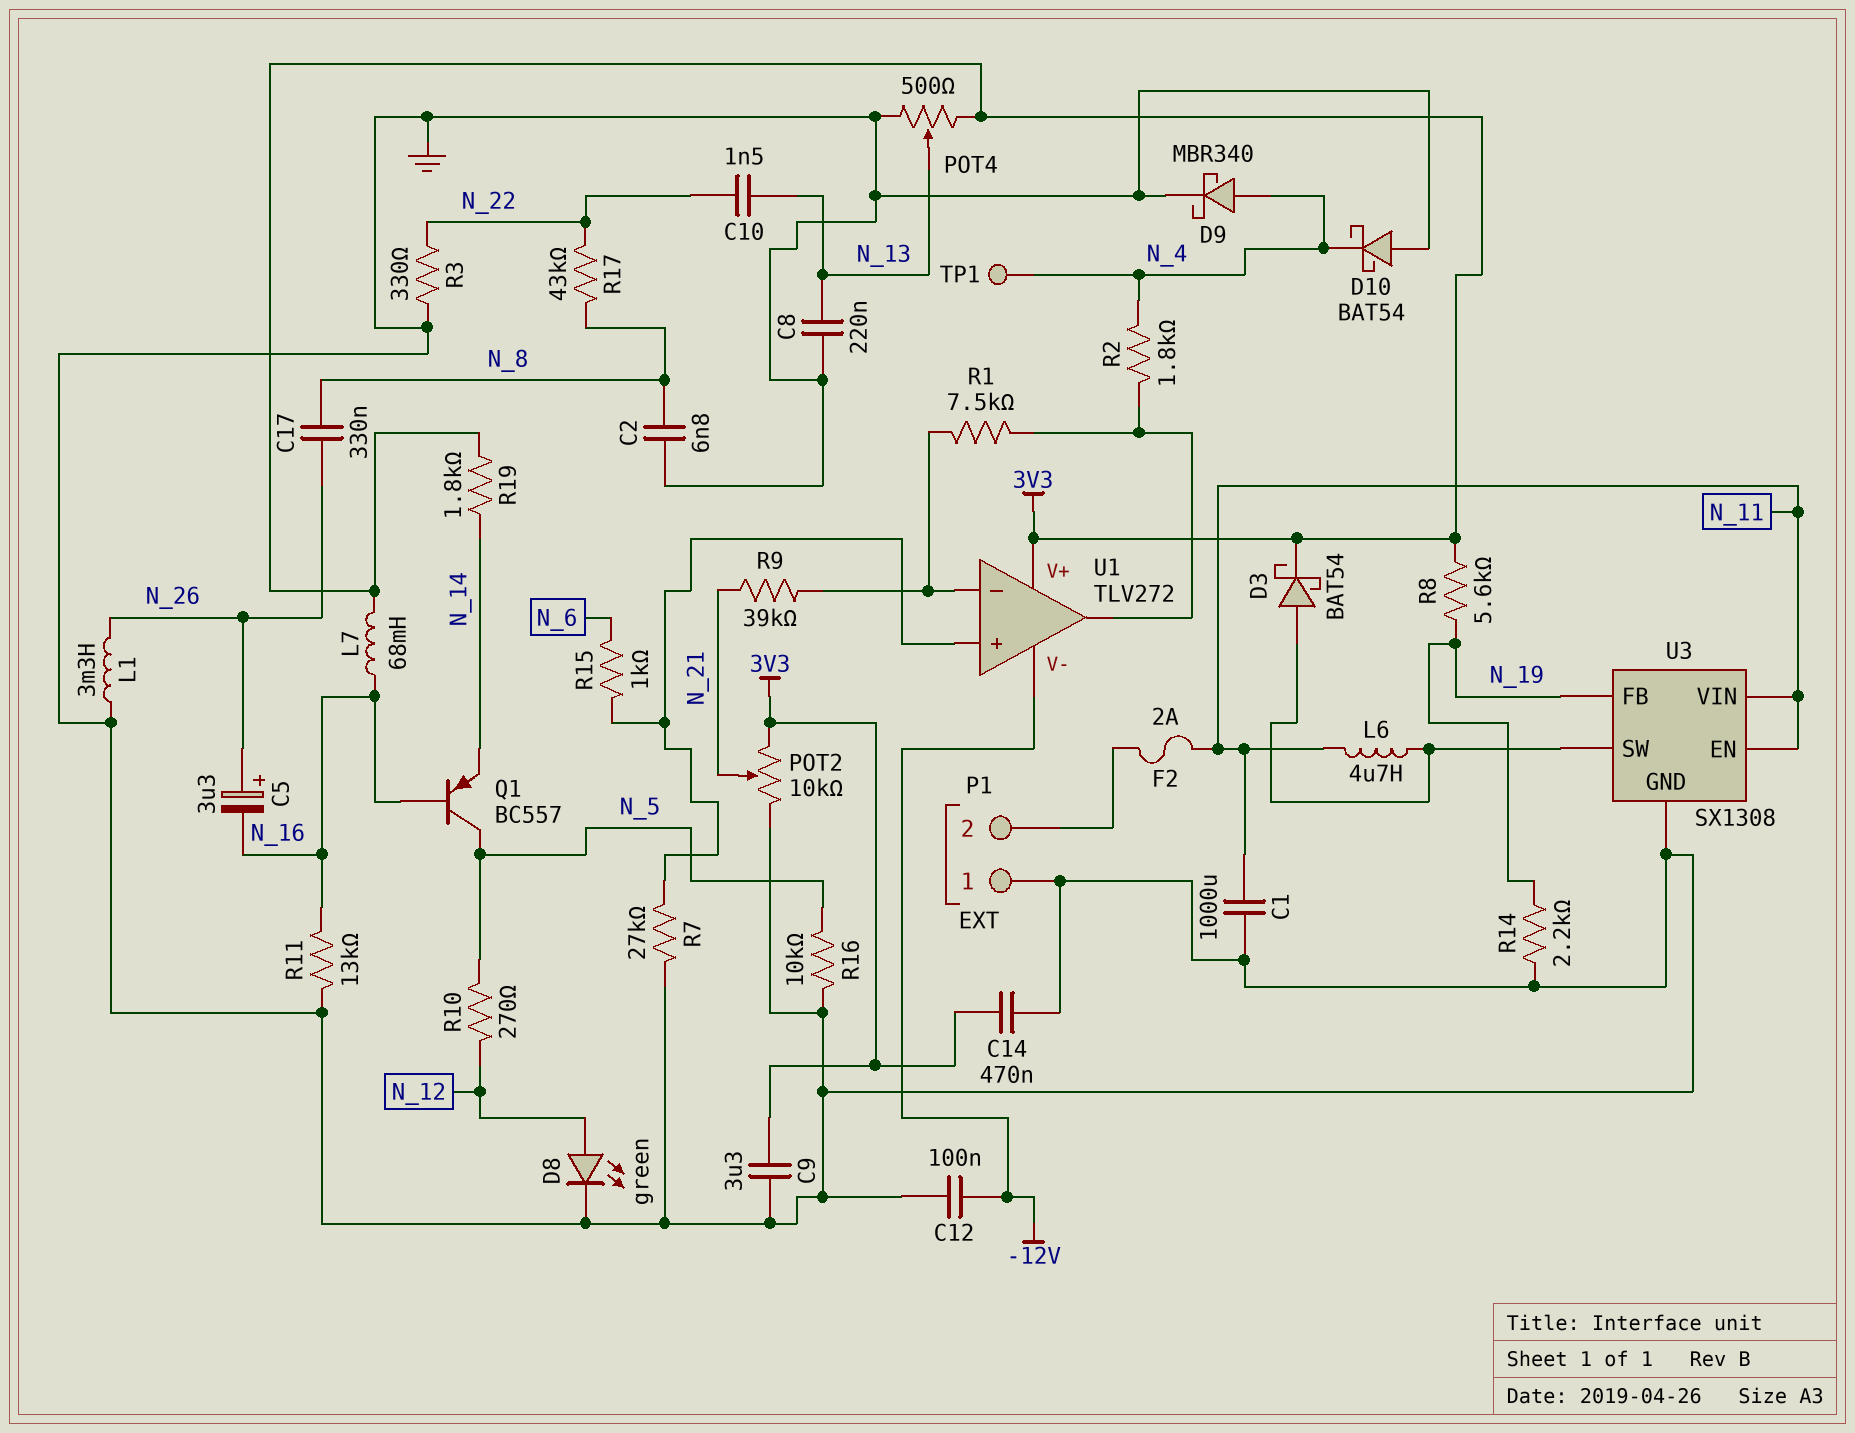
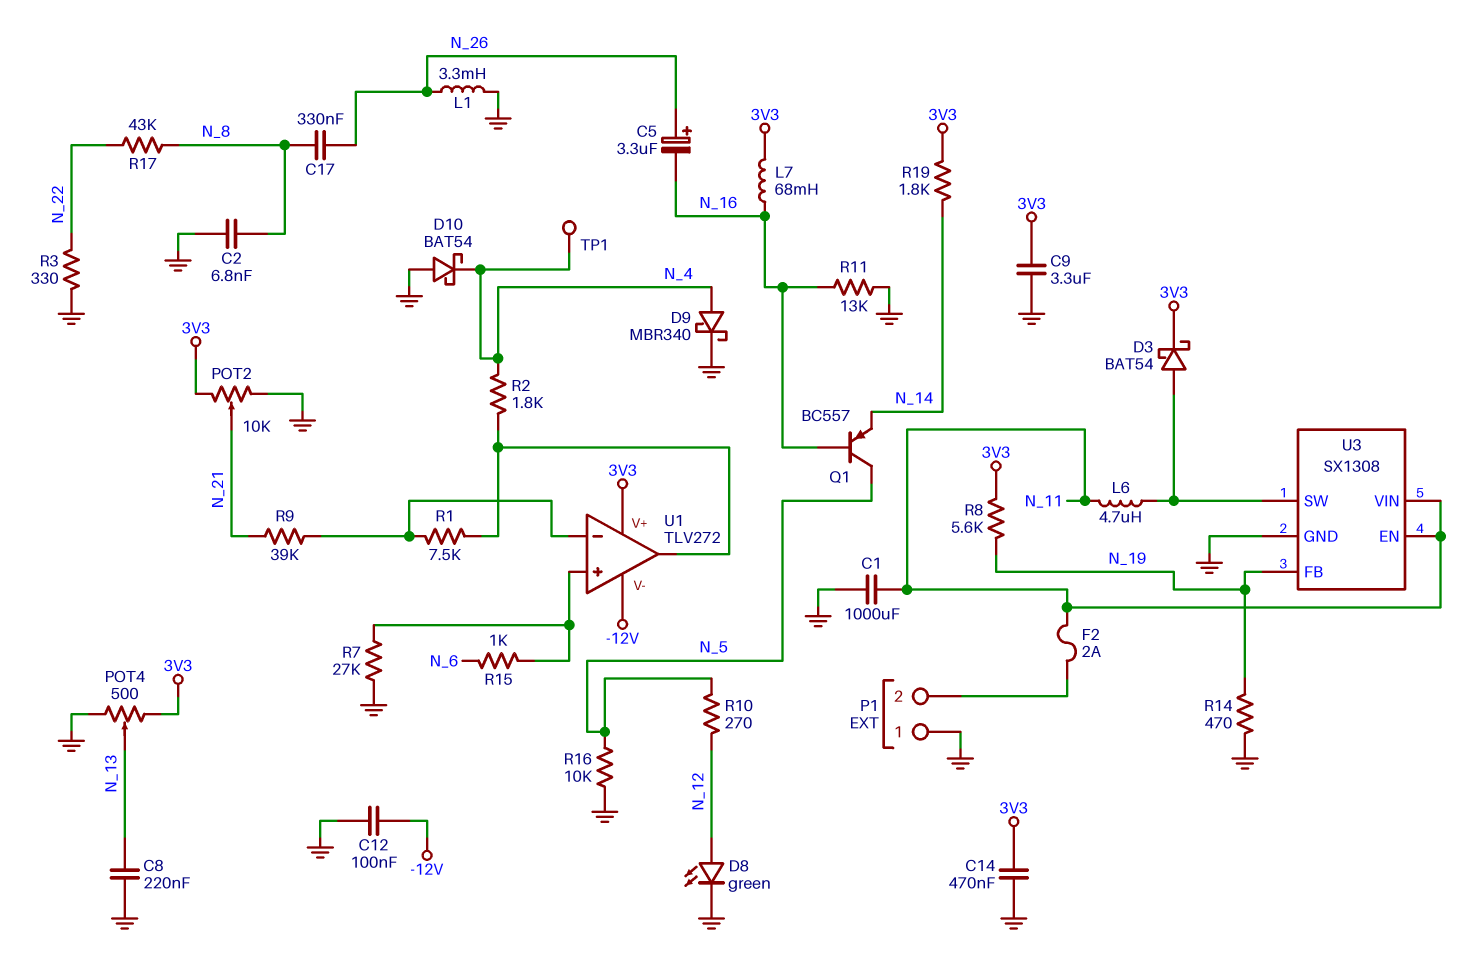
C10: 1.5nF (N_13, N_22) -> none
R14: 2.2k (GND, N_19) -> 470 (GND, N_19)

